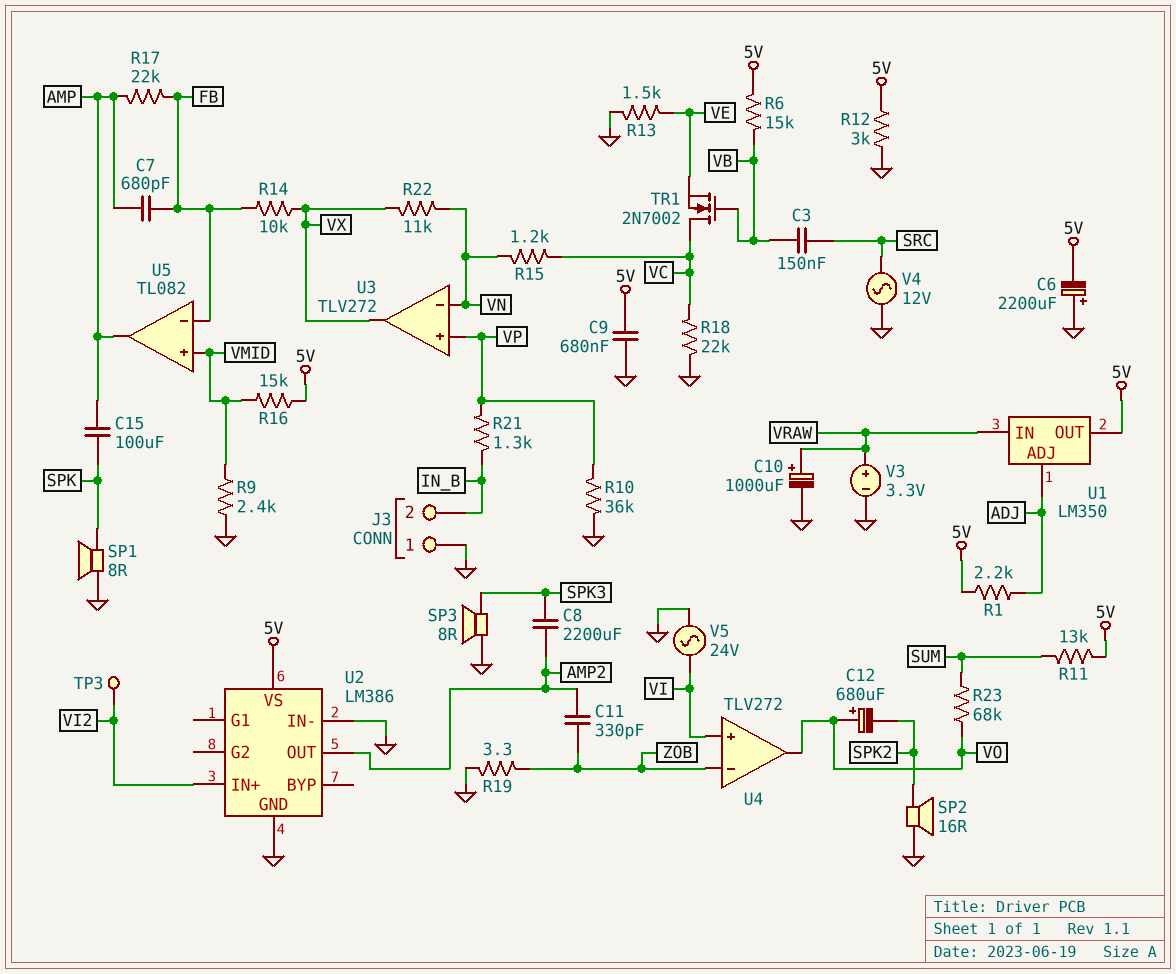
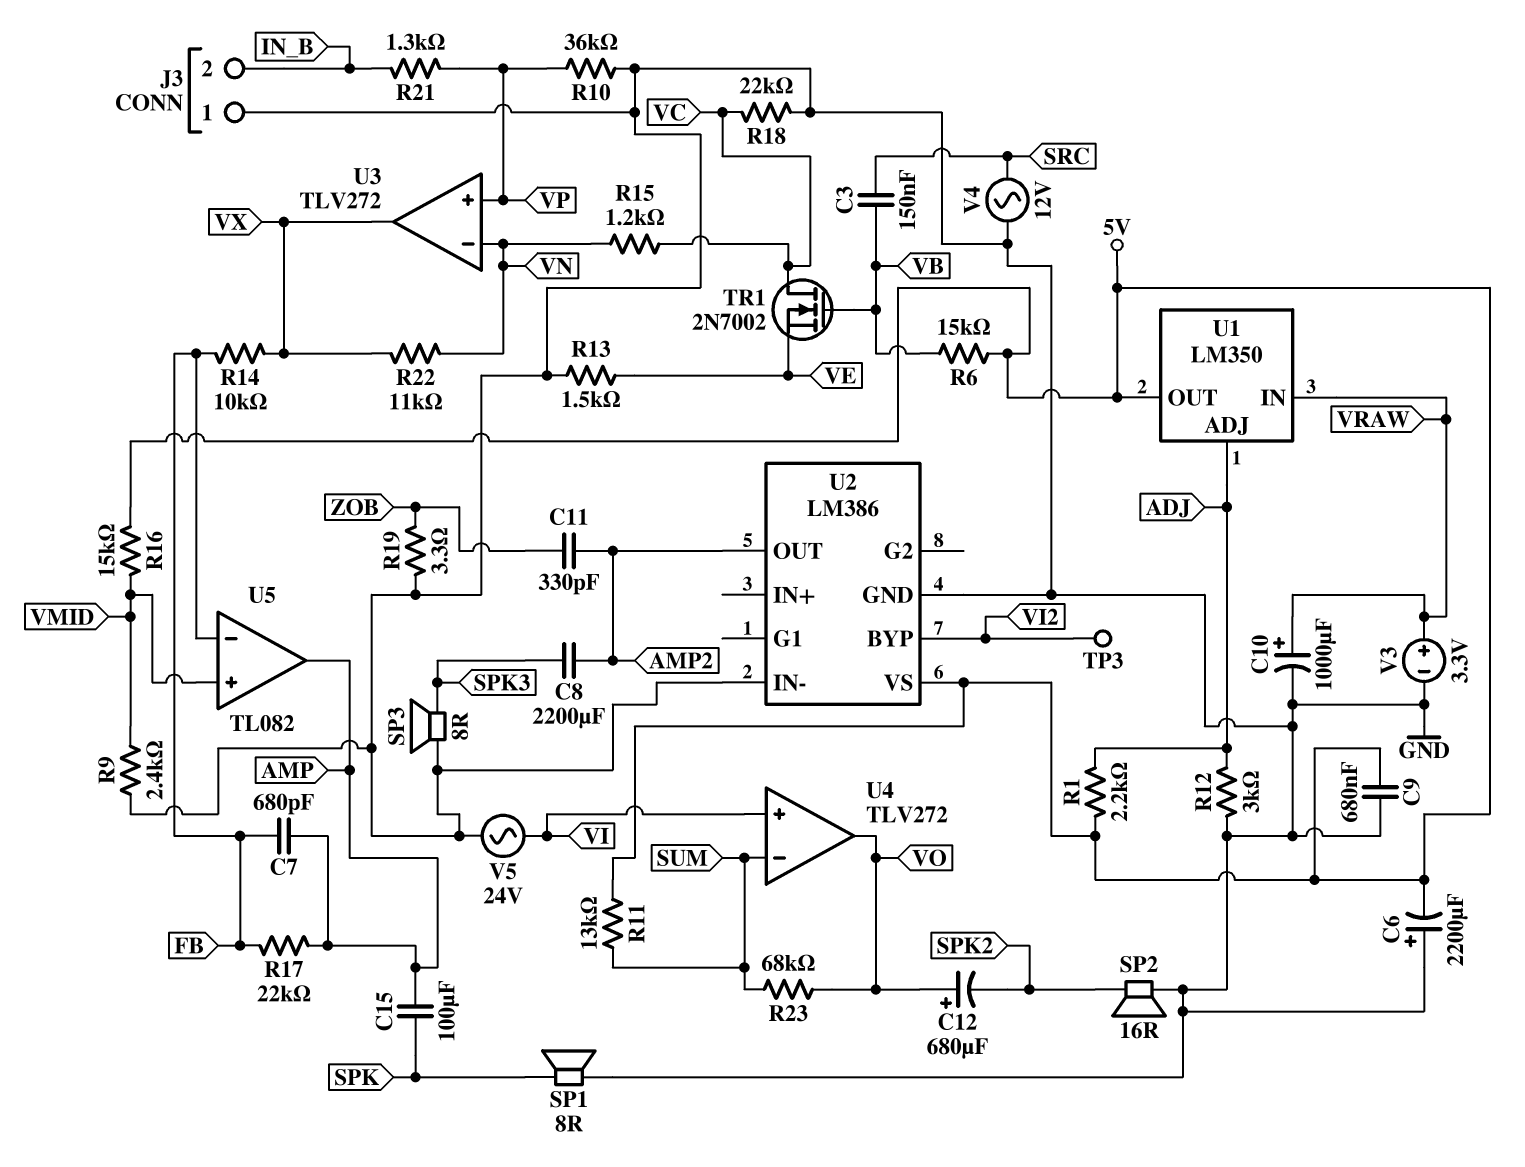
R12: 3k (5V, GND) -> 3k (ADJ, GND)
U2 pin BYP: none -> VI2
U2 pin IN+: VI2 -> none
U4 pin in-: ZOB -> SUM

